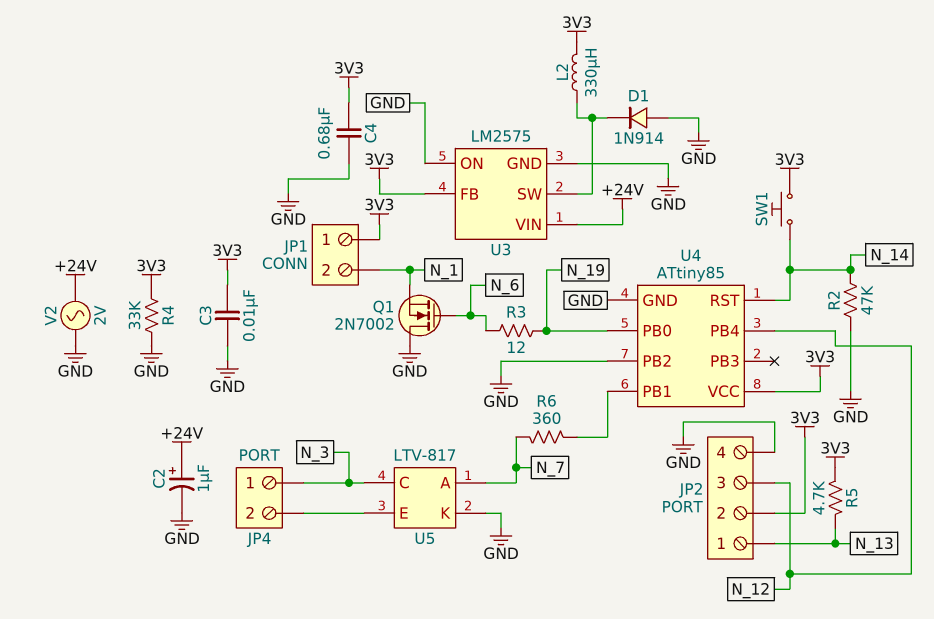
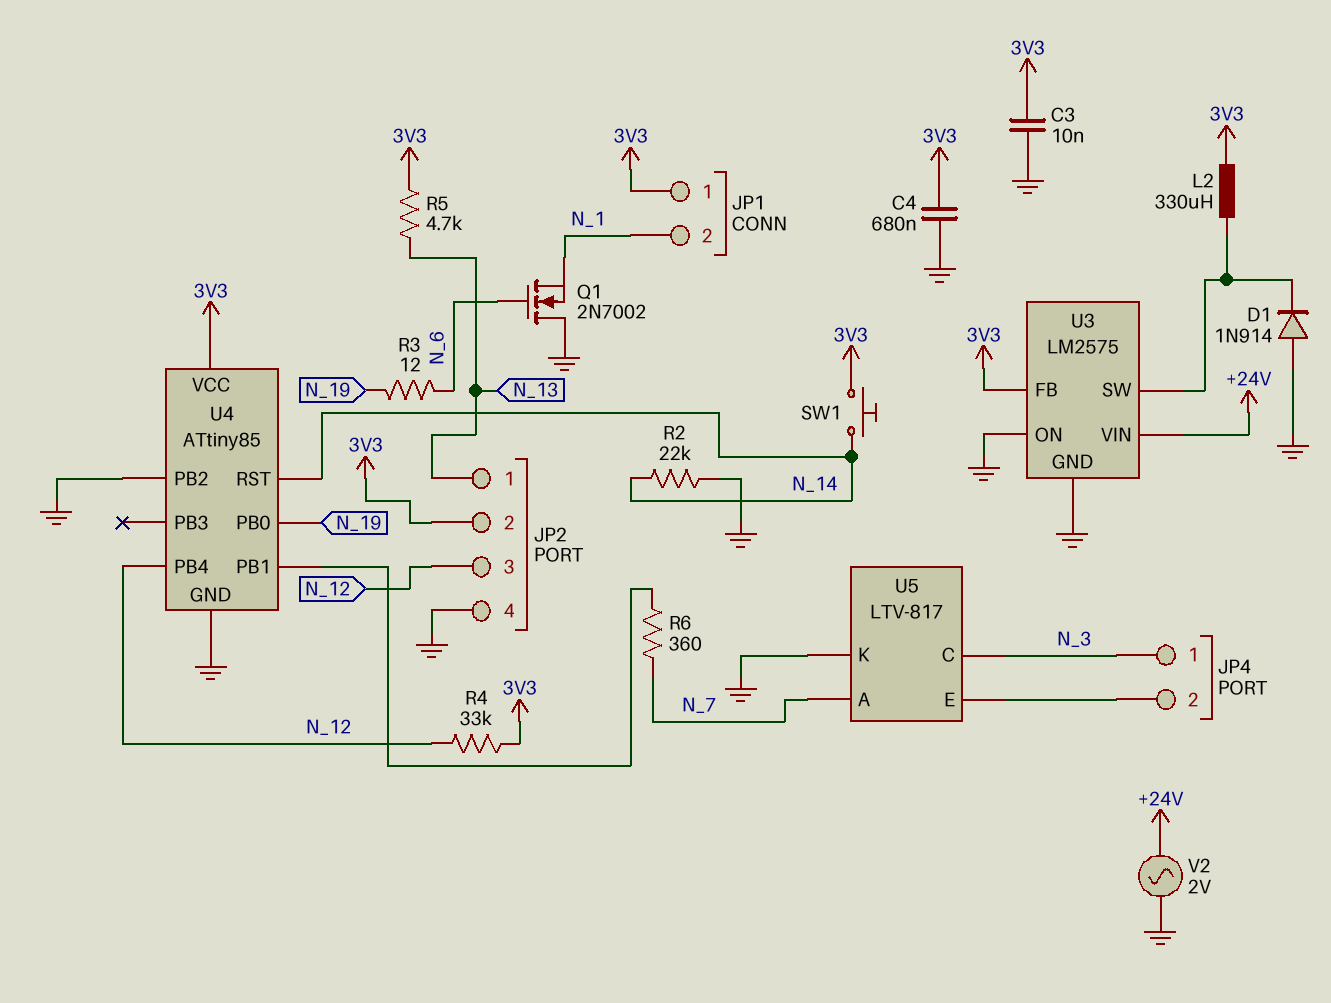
C2: 1uF (plus +24V, minus GND) -> none
R2: 47k (GND, N_14) -> 22k (GND, N_14)
R4: 33k (3V3, GND) -> 33k (3V3, N_12)

